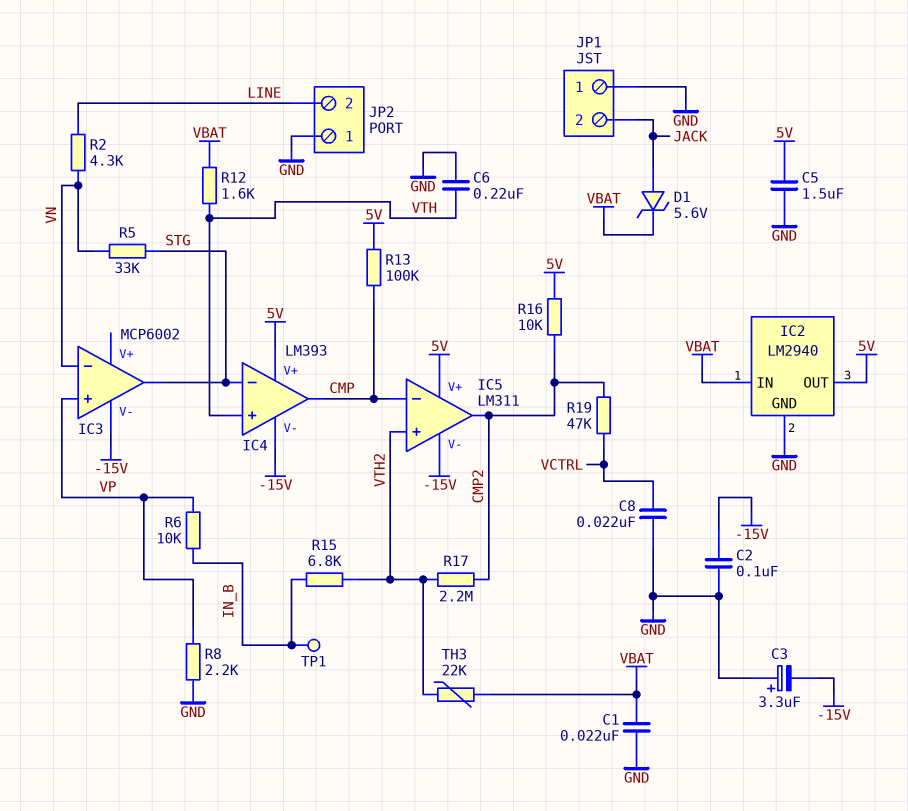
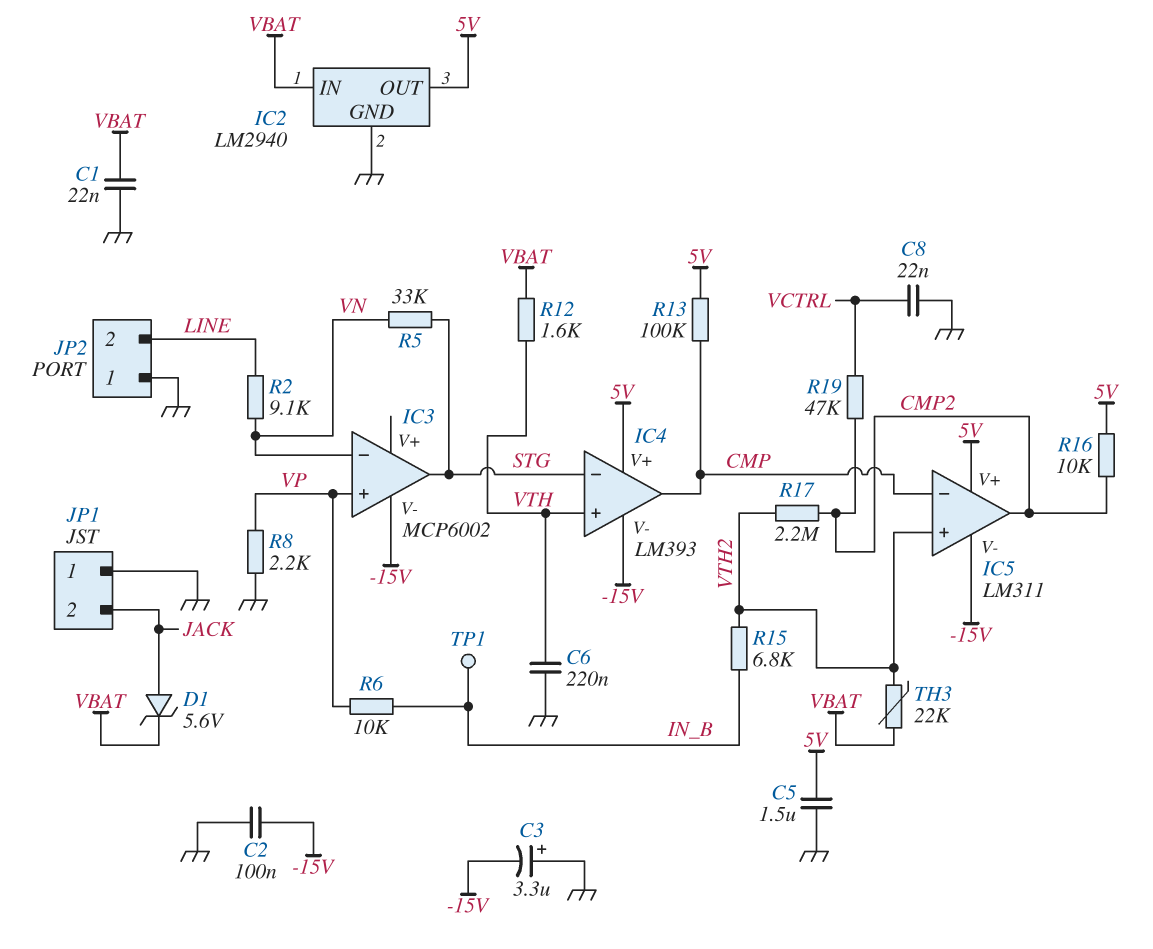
R2: 4.3k (LINE, VN) -> 9.1k (LINE, VN)

